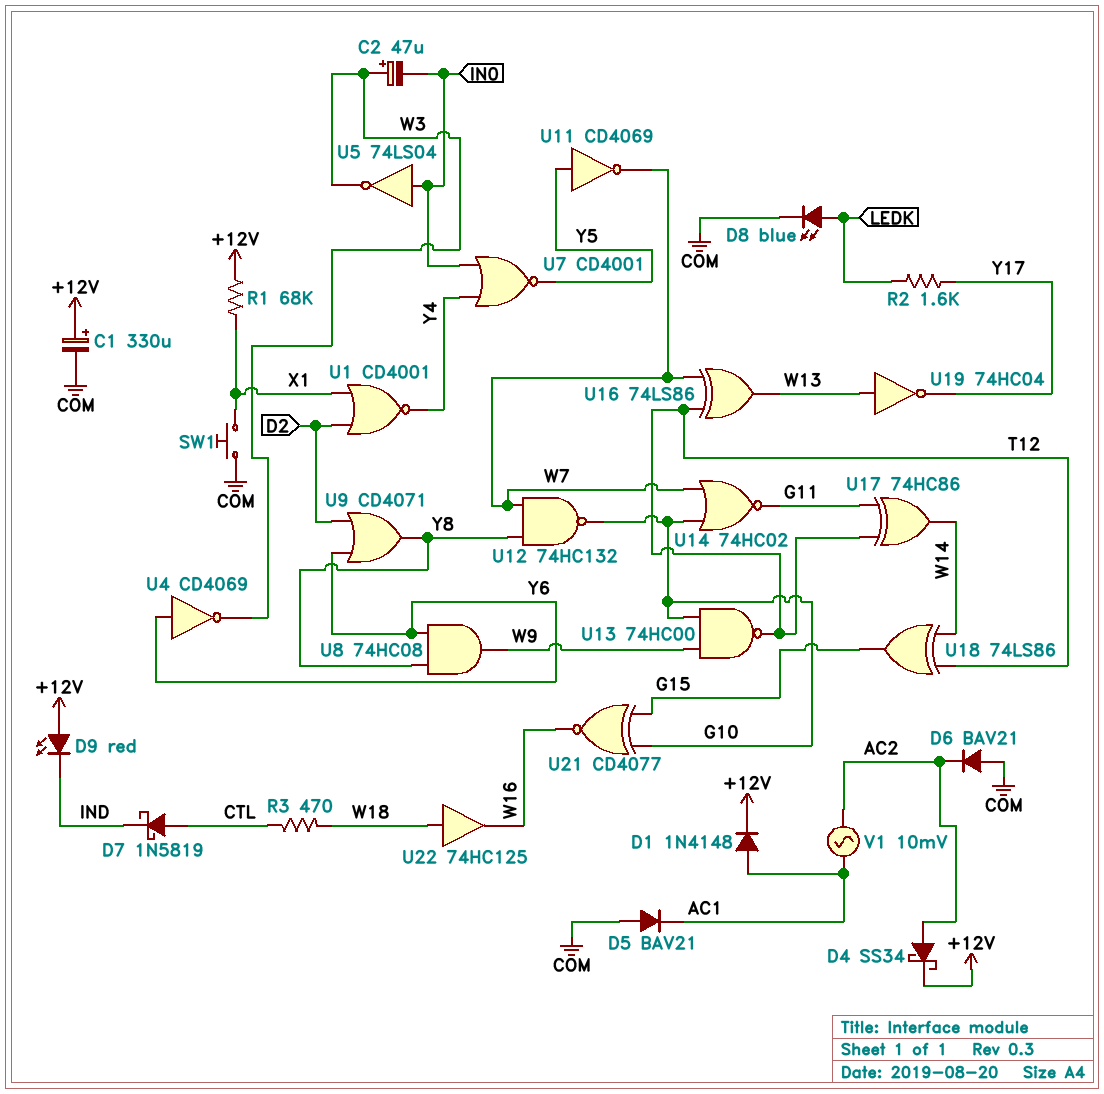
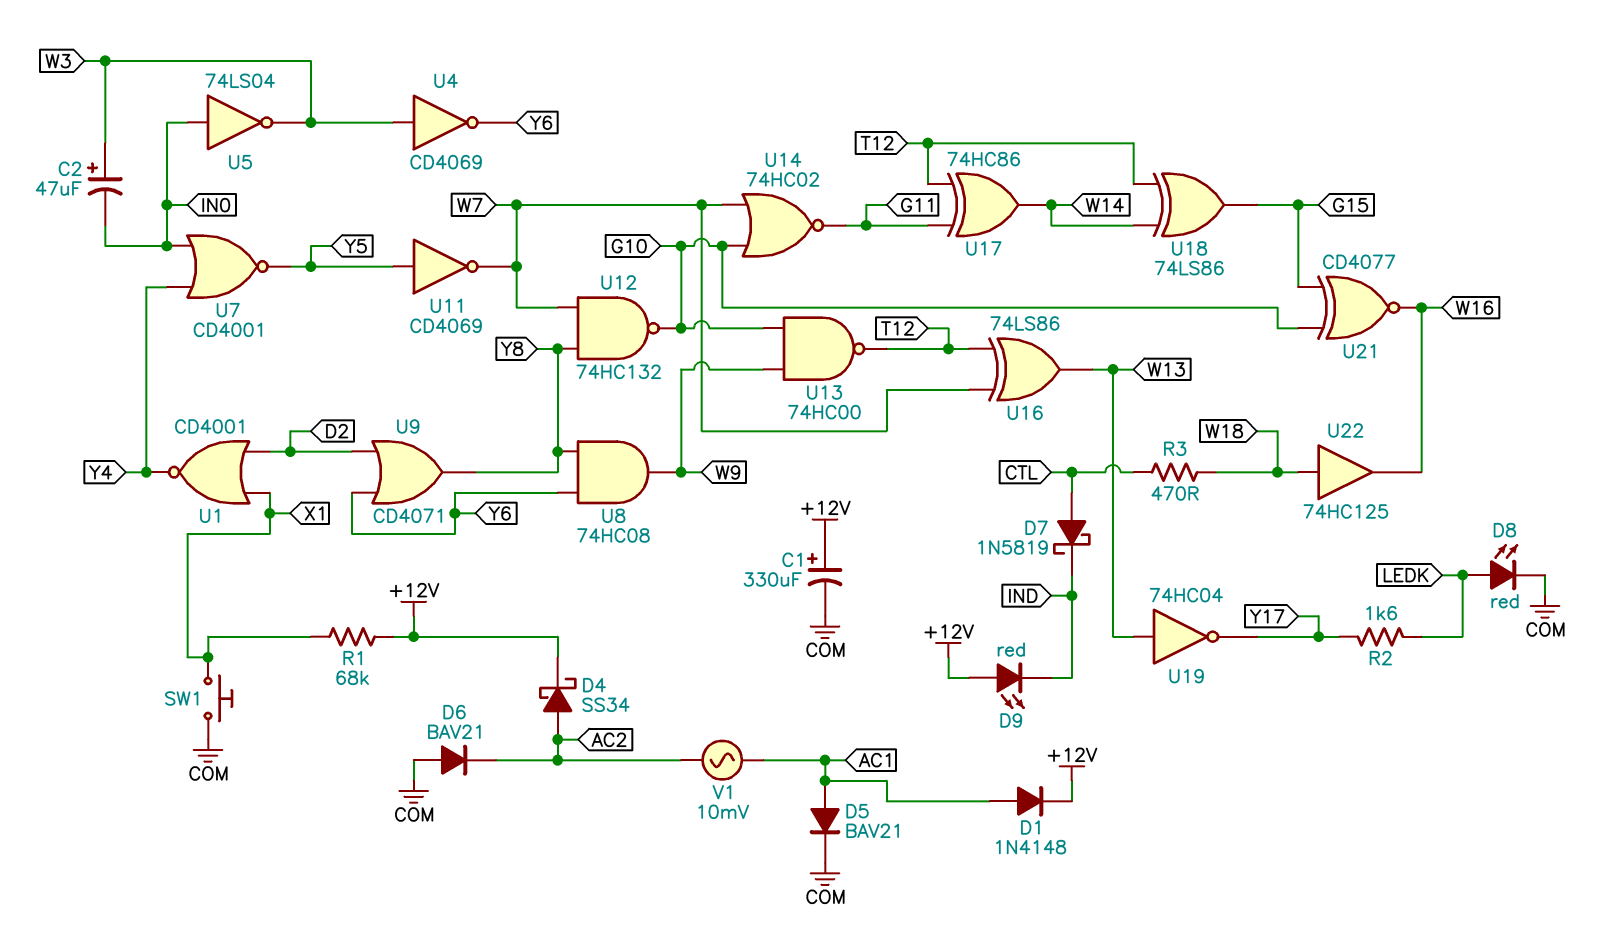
D5: diode BAV21 (A COM, K AC1) -> diode BAV21 (A AC1, K COM)
D8: LED blue (A LEDK, K COM) -> LED red (A LEDK, K COM)
U4: NOT CD4069 (in Y6, out W3) -> NOT CD4069 (in W3, out Y6)

